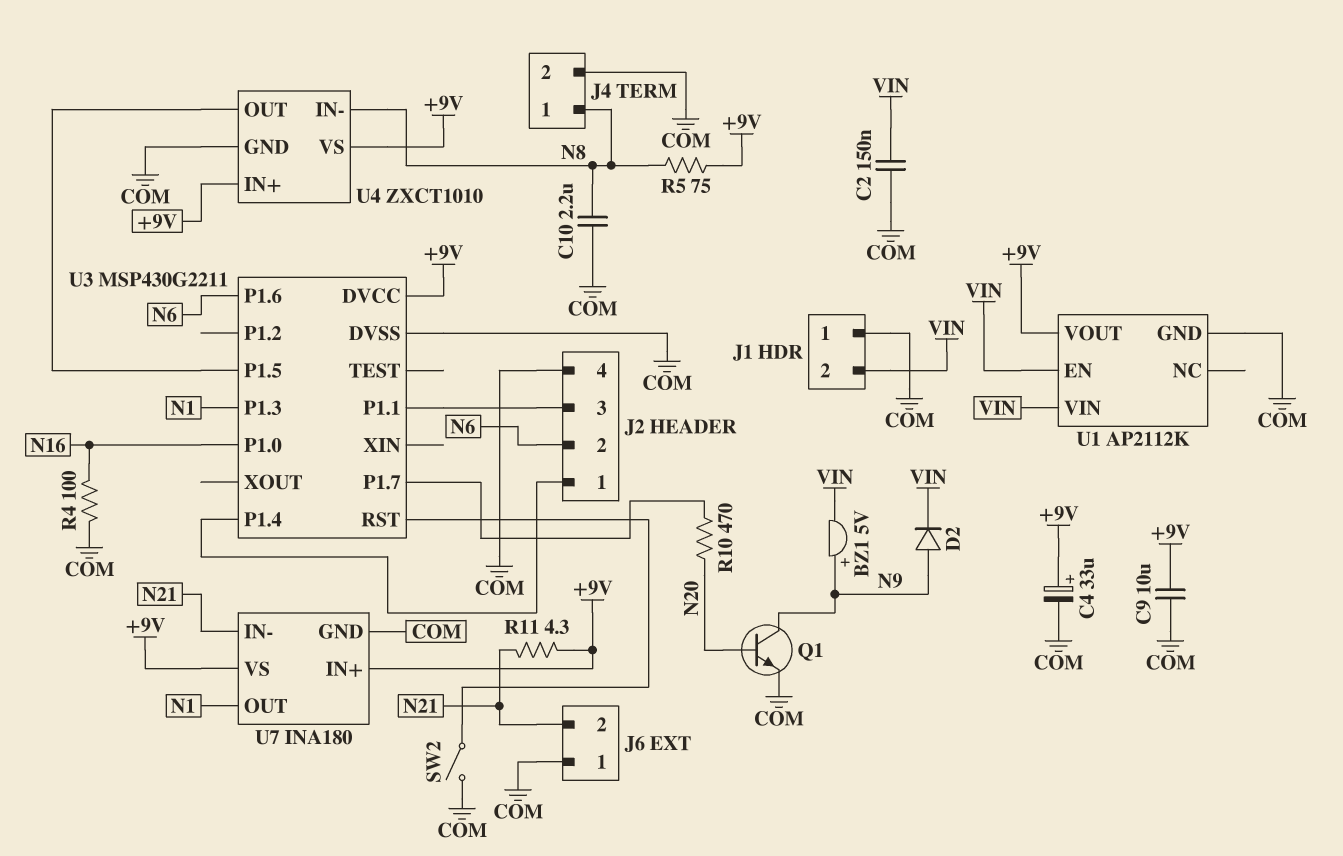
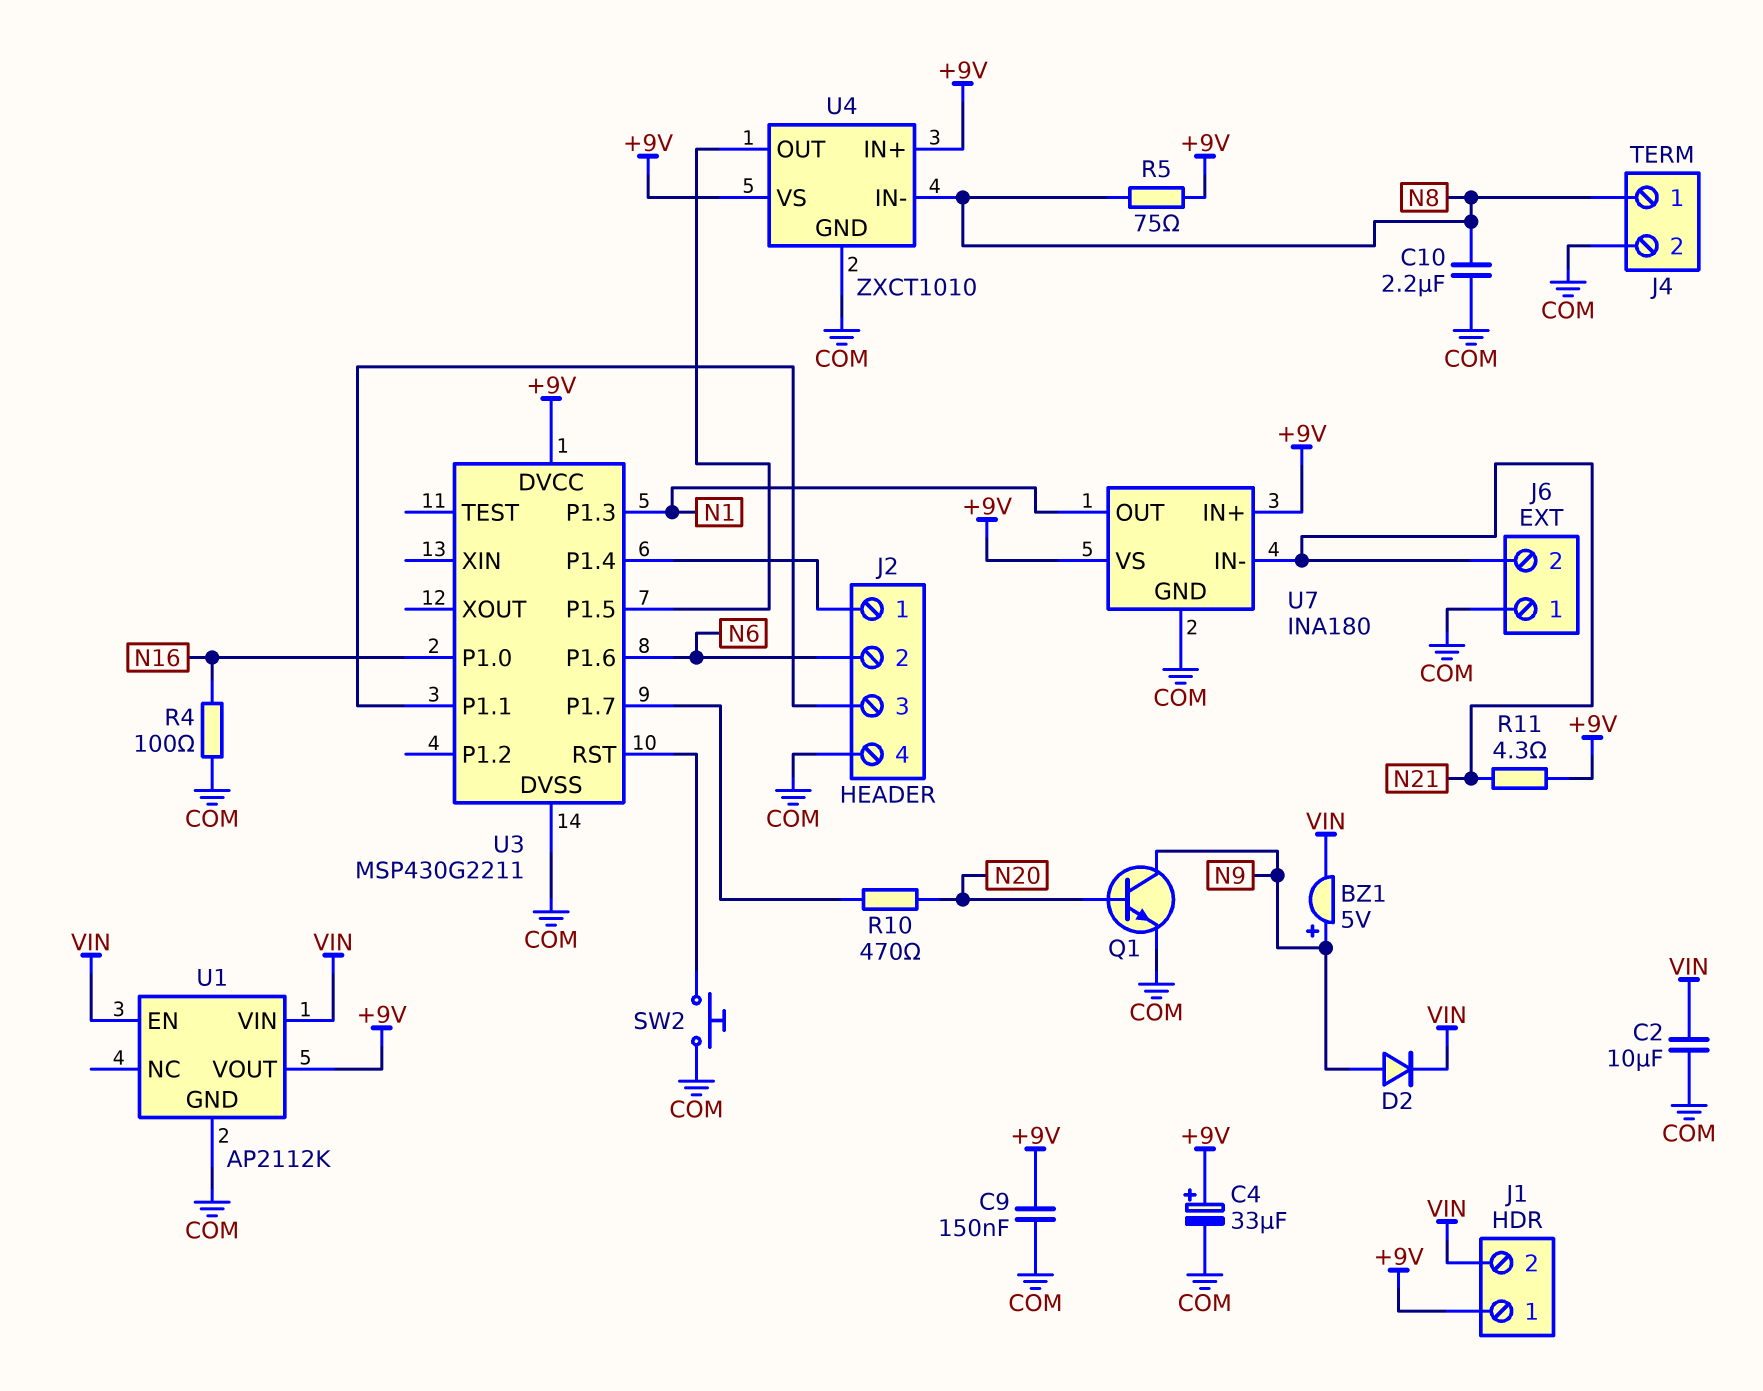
C2: 150nF (COM, VIN) -> 10uF (COM, VIN)
C9: 10uF (+9V, COM) -> 150nF (+9V, COM)
J1 pin 1: COM -> +9V
SW2: switch (COM, U3/RST) -> button (COM, U3/RST)

